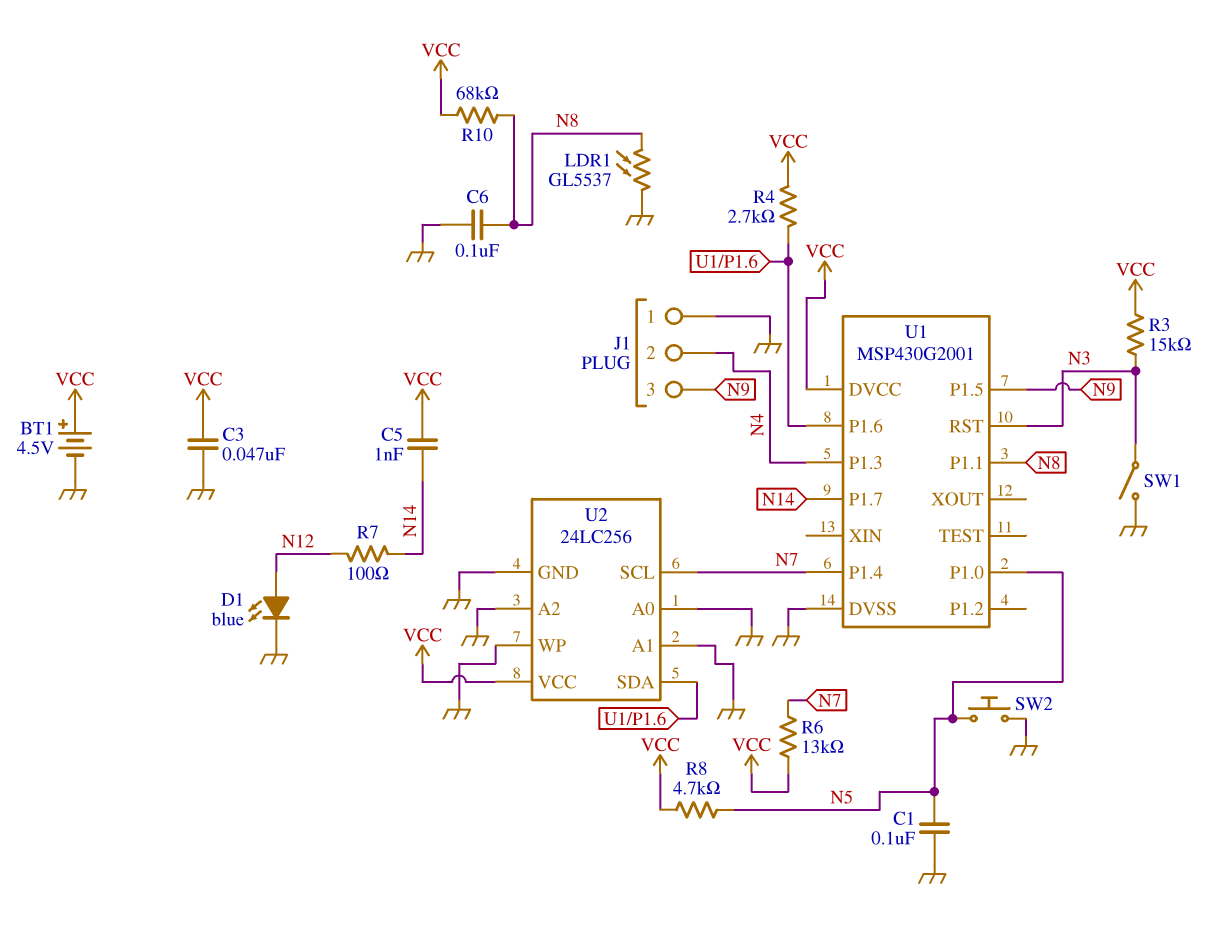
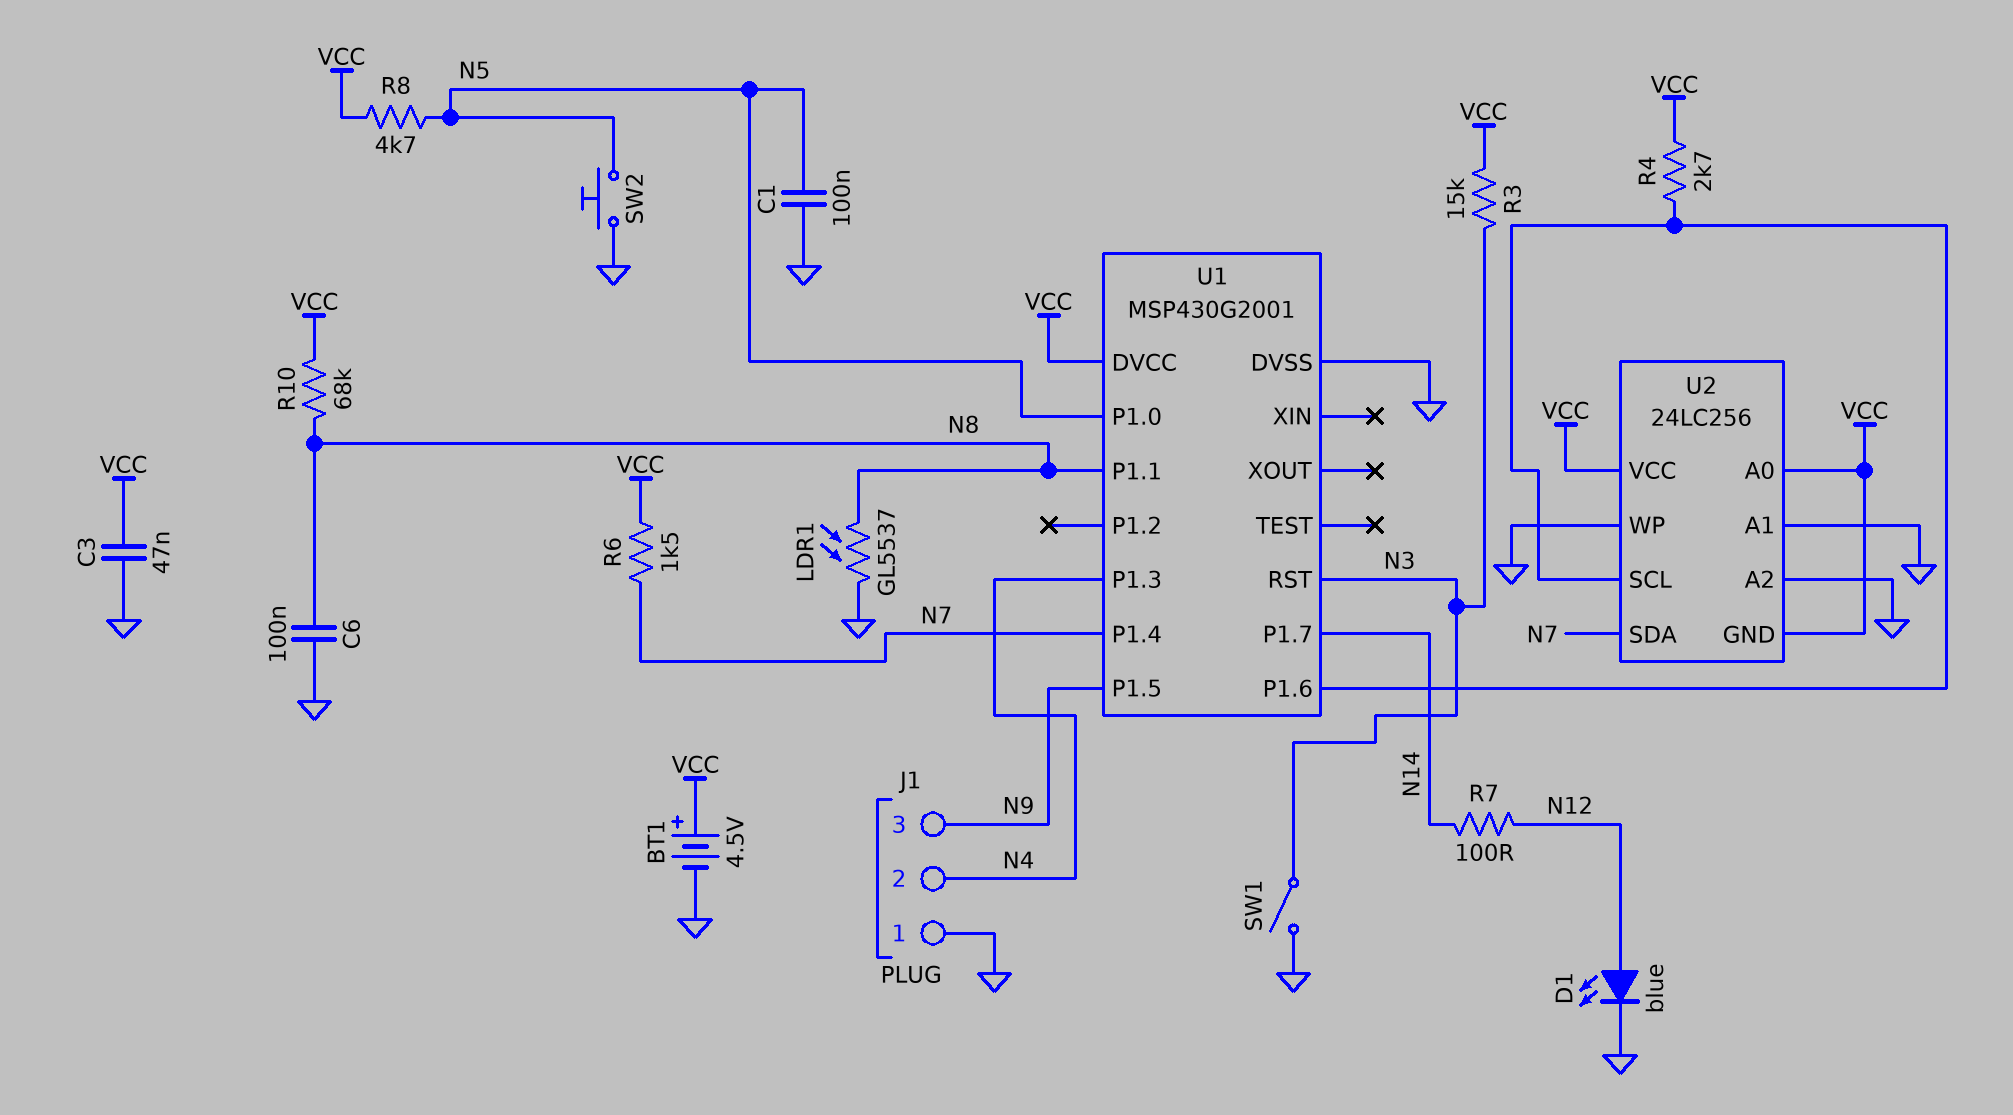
C5: 1nF (N14, VCC) -> none
R6: 13k (N7, VCC) -> 1.5k (N7, VCC)
U2 pin A0: GND -> VCC
U2 pin GND: GND -> VCC
U2 pin SCL: N7 -> U1/P1.6
U2 pin SDA: U1/P1.6 -> N7

